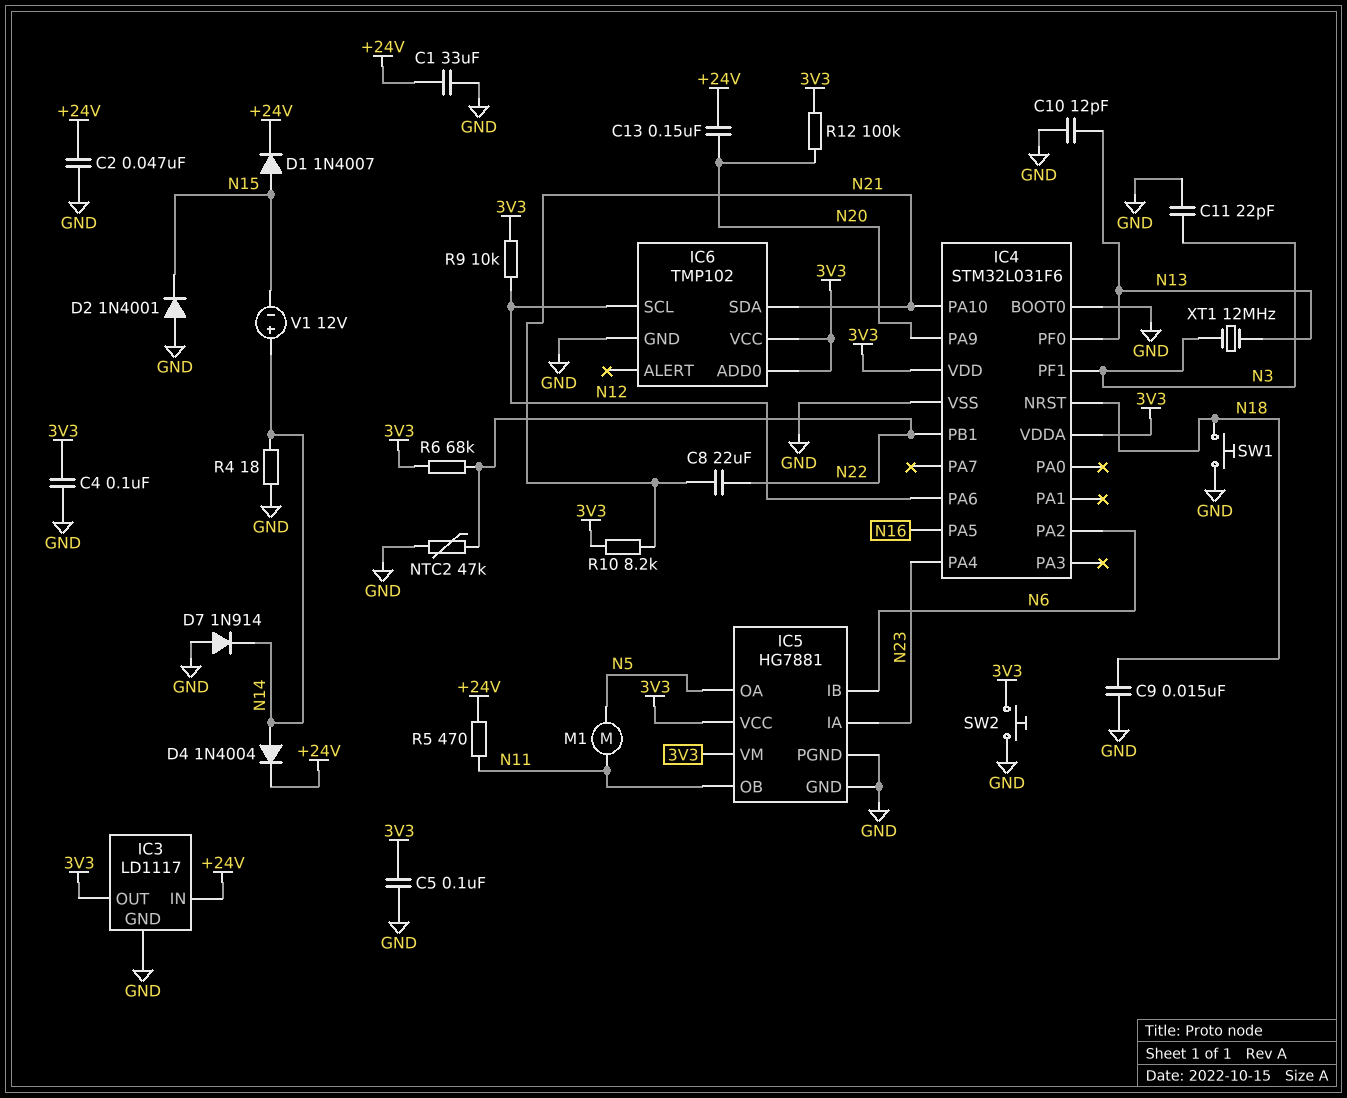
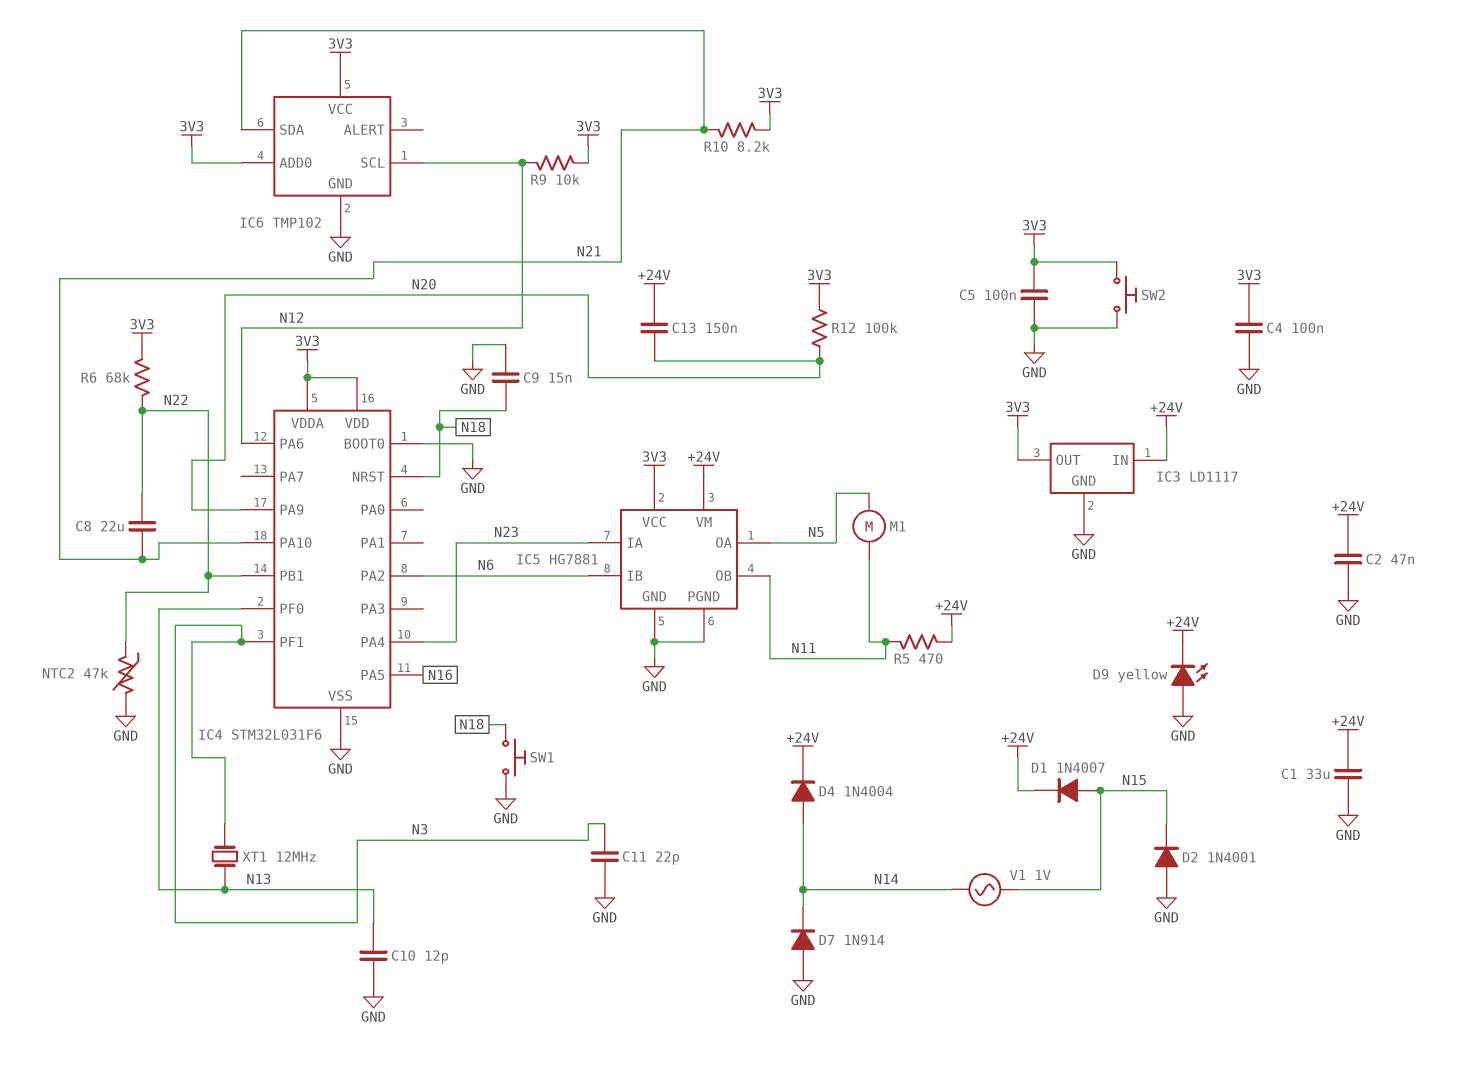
D9: none -> LED yellow (A GND, K +24V)
IC5 pin VM: 3V3 -> +24V
R4: 18 (GND, N14) -> none
V1: 12V (plus N14, minus N15) -> AC 1V (N14, N15)

